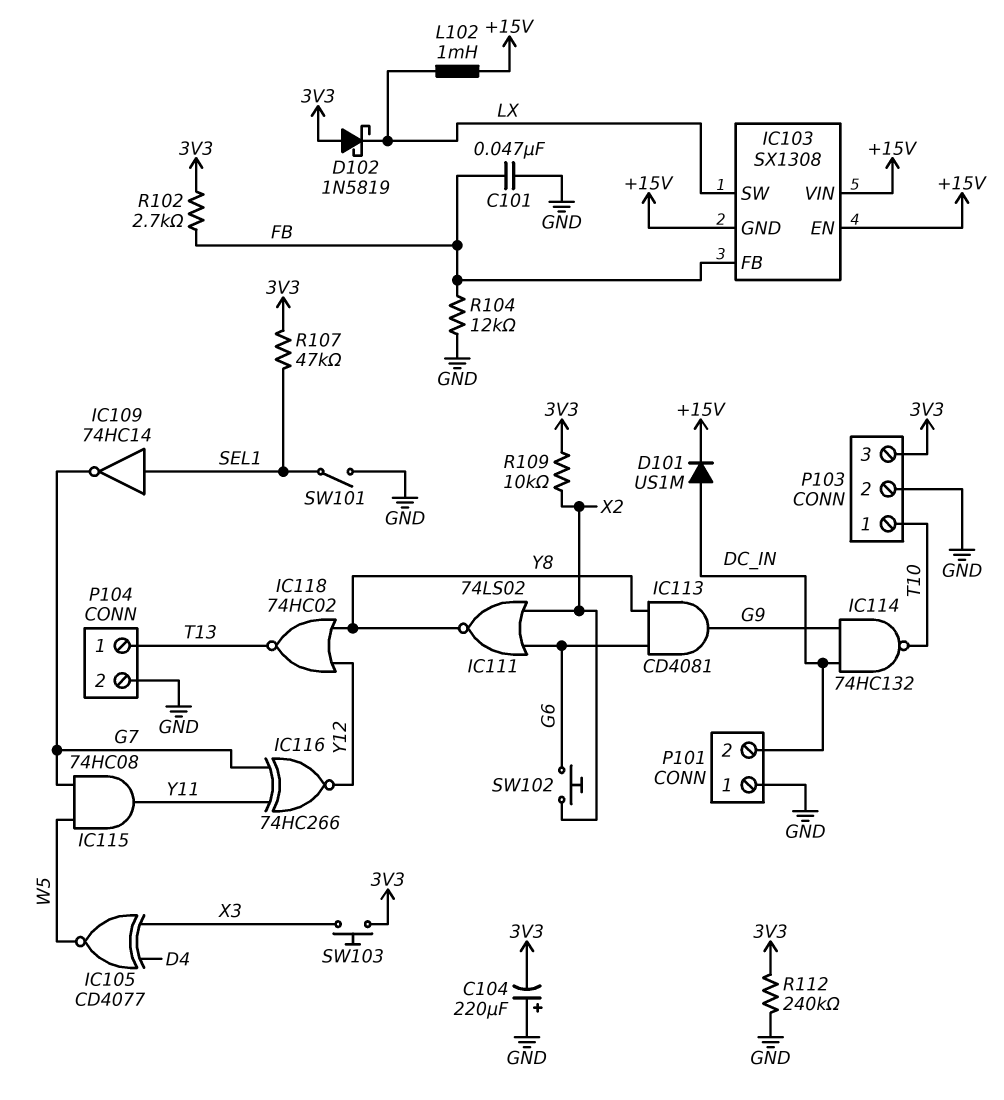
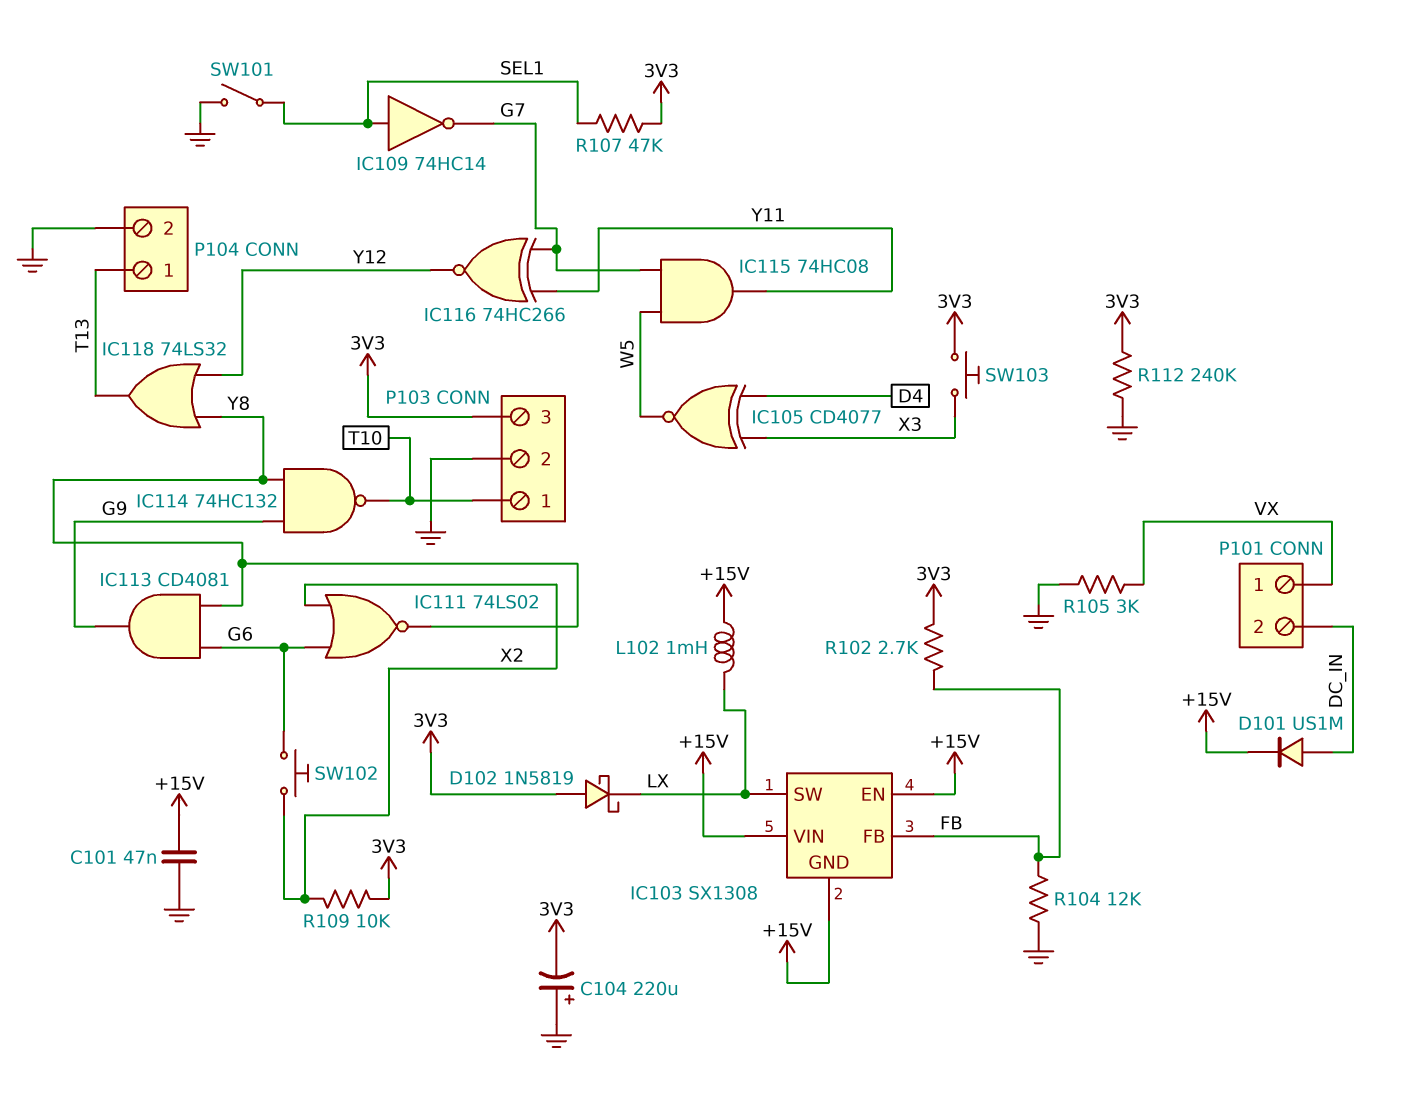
C101: 47nF (FB, GND) -> 47nF (+15V, GND)
IC114: NAND 74HC132 (in DC_IN, in G9, out T10) -> NAND 74HC132 (in G9, in Y8, out T10)
IC118: NOR 74HC02 (in Y8, in Y12, out T13) -> OR 74LS32 (in Y8, in Y12, out T13)
P101 pin 1: GND -> VX
R105: none -> 3k (GND, VX)

